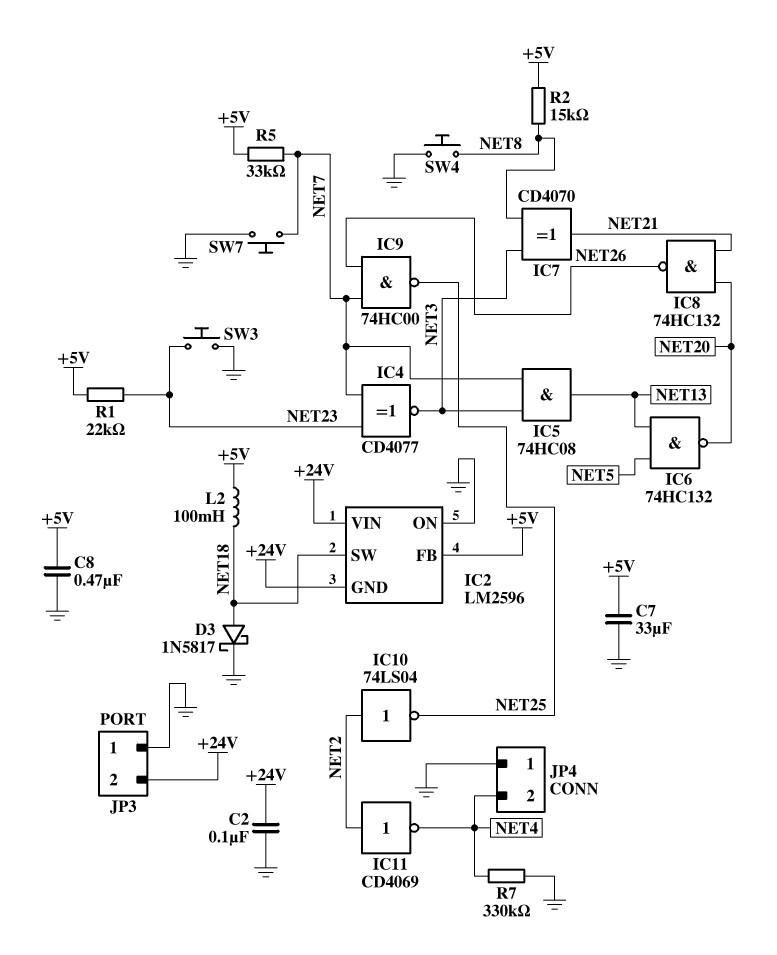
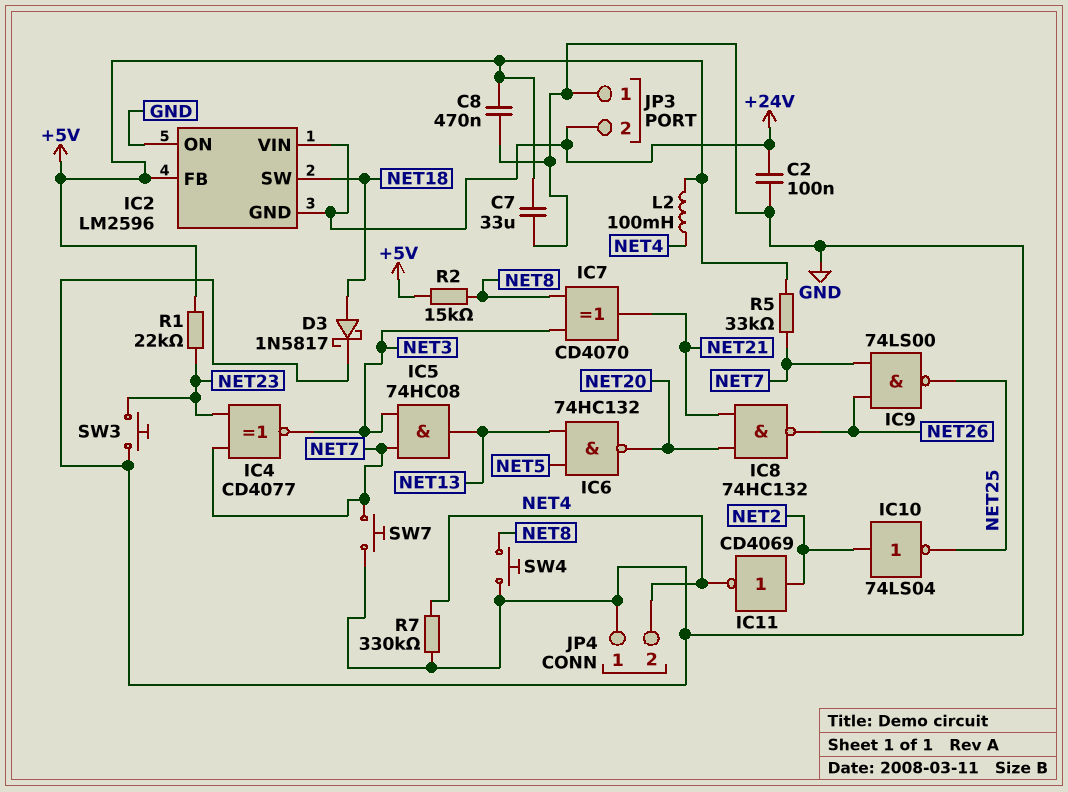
IC9: NAND 74HC00 (in NET7, in NET26, out NET25) -> NAND 74LS00 (in NET7, in NET26, out NET25)
L2: 100mH (+5V, NET18) -> 100mH (+5V, NET4)

